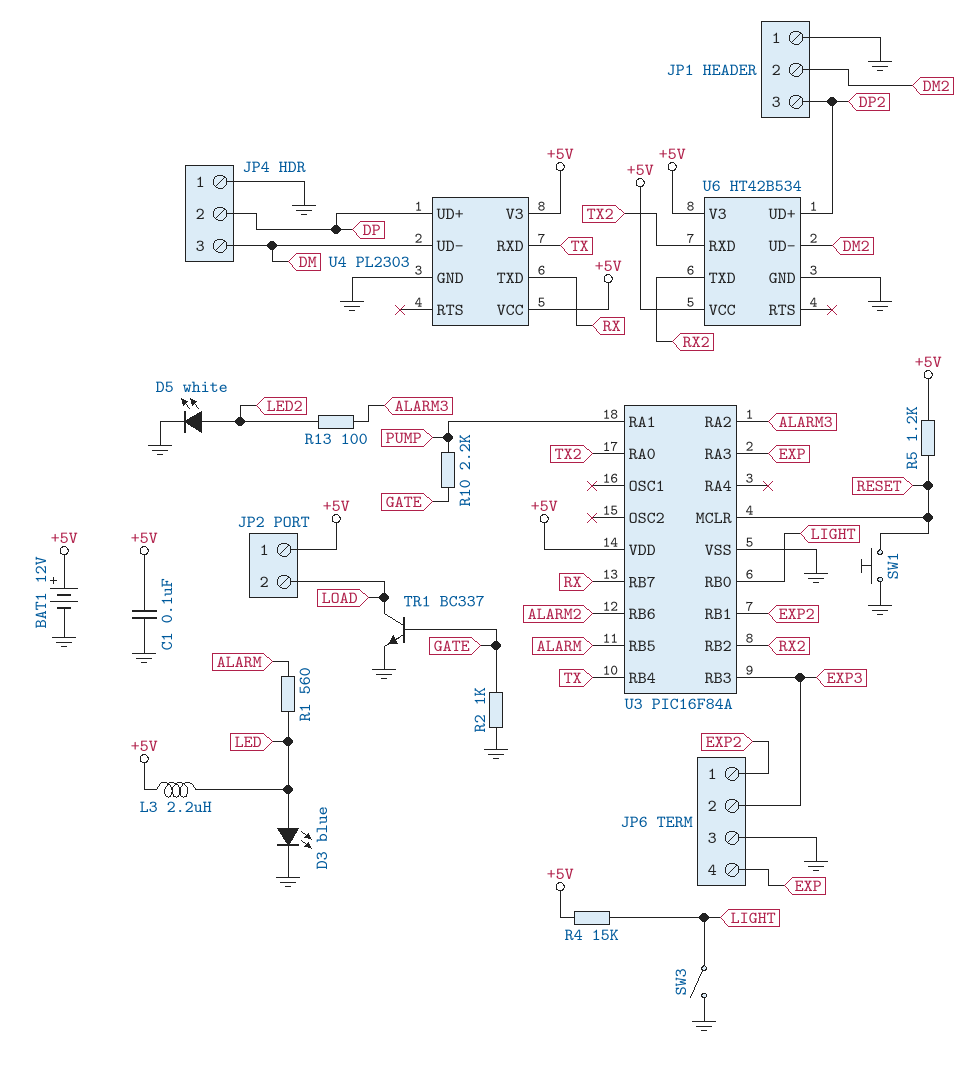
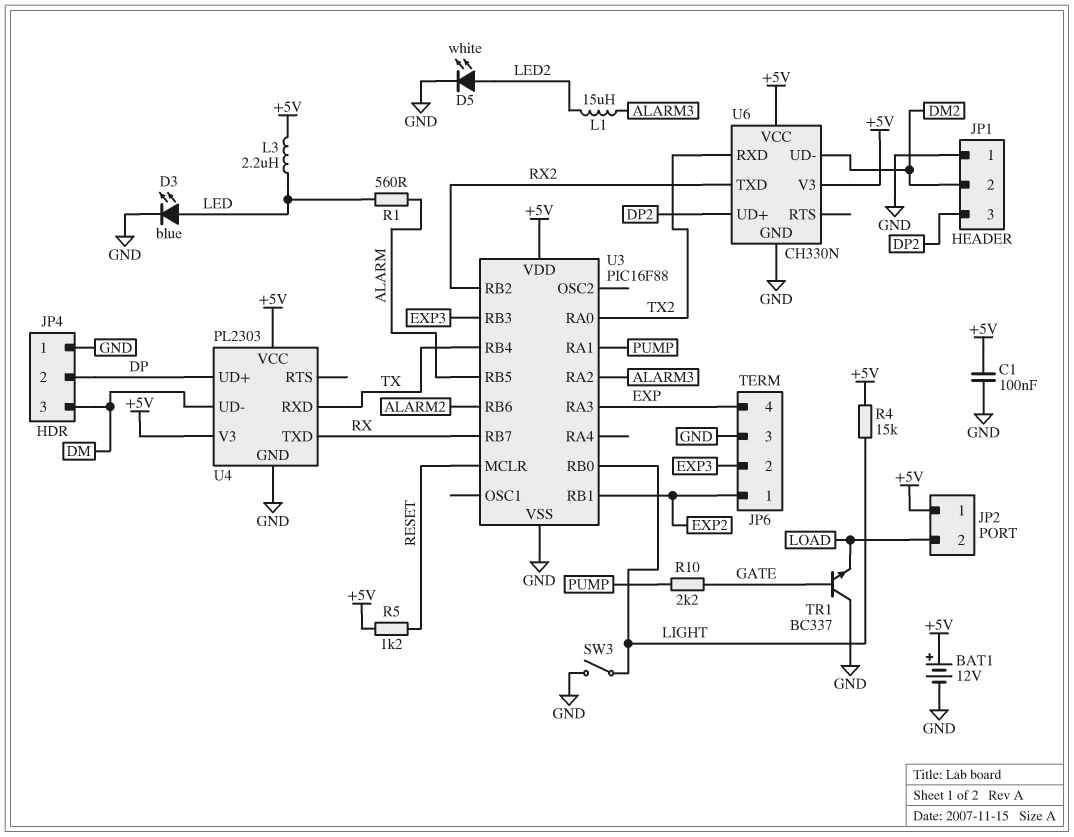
L1: none -> 15uH (ALARM3, LED2)
R2: 1k (GATE, GND) -> none
R13: 100 (ALARM3, LED2) -> none
SW1: button (GND, RESET) -> none
TR1: NPN BC337 (B GATE, C LOAD, E GND) -> NPN BC337 (B GATE, C GND, E LOAD)
U3: PIC16F84A -> PIC16F88
U6: HT42B534 -> CH330N

